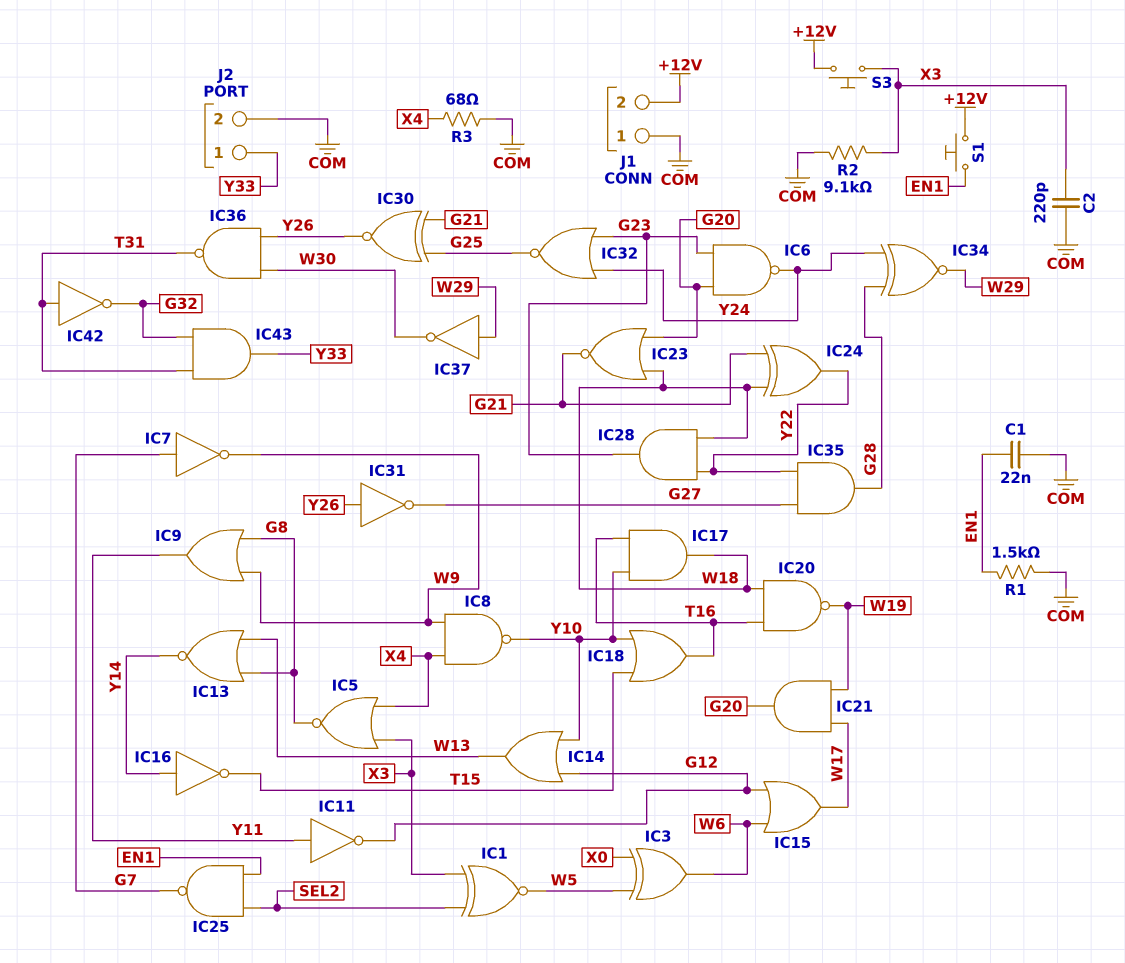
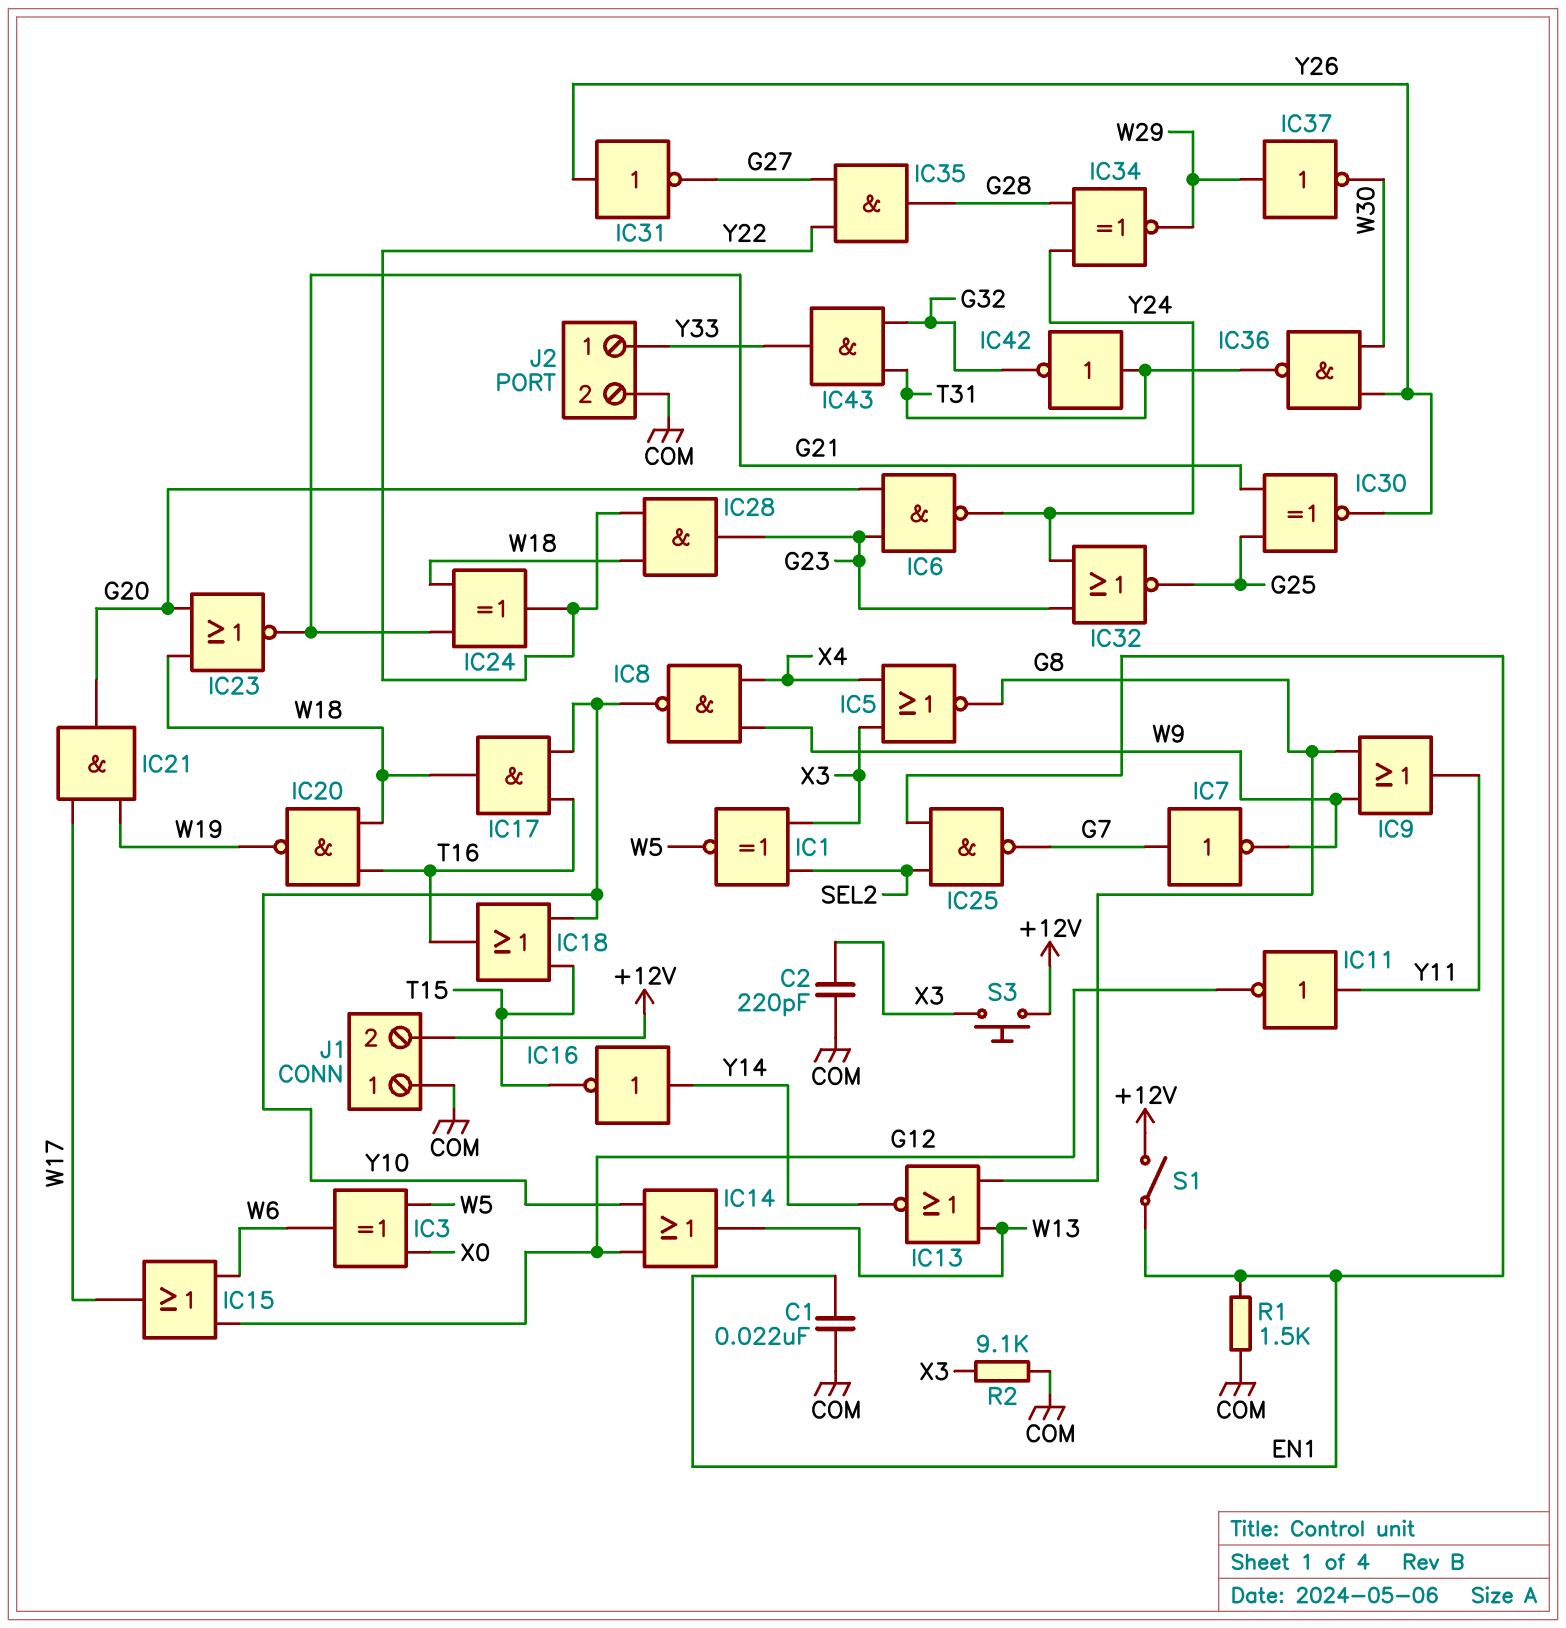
R3: 68 (COM, X4) -> none
S1: button (+12V, EN1) -> switch (+12V, EN1)

